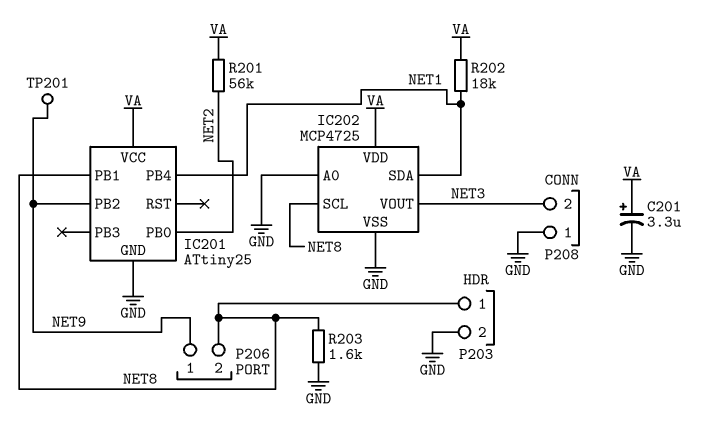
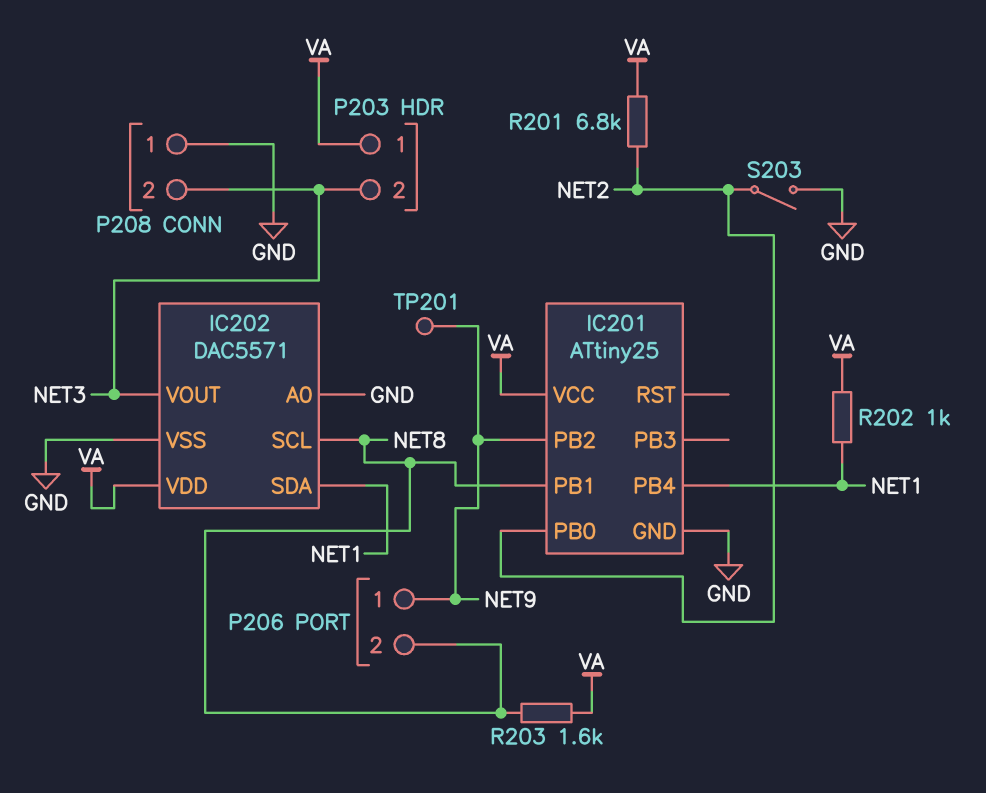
C201: 3.3uF (plus VA, minus GND) -> none
IC202: MCP4725 -> DAC5571
P203 pin 1: NET8 -> VA
P203 pin 2: GND -> NET3
R201: 56k (NET2, VA) -> 6.8k (NET2, VA)
R202: 18k (NET1, VA) -> 1k (NET1, VA)
R203: 1.6k (GND, NET8) -> 1.6k (NET8, VA)
S203: none -> switch (GND, NET2)

